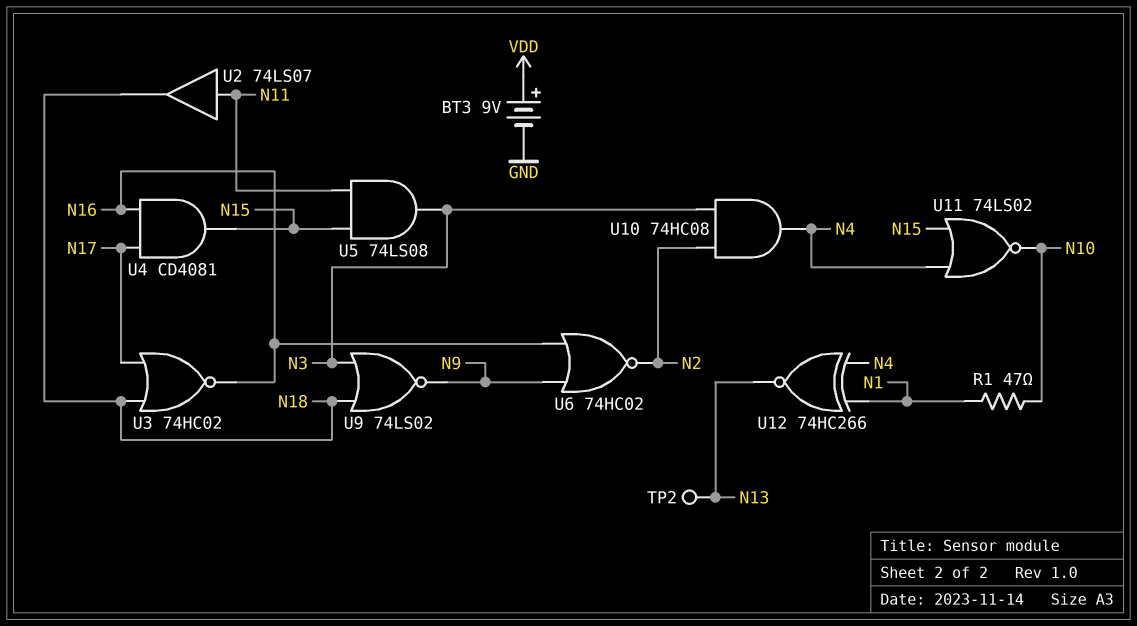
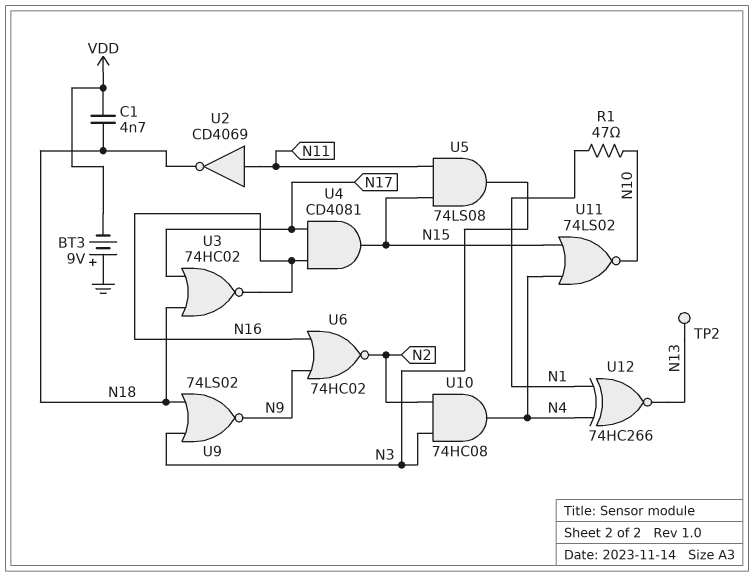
BT3: 9V (plus VDD, minus GND) -> 9V (plus GND, minus VDD)
C1: none -> 4.7nF (N18, VDD)
U2: buffer 74LS07 (in N11, out N18) -> NOT CD4069 (in N11, out N18)

